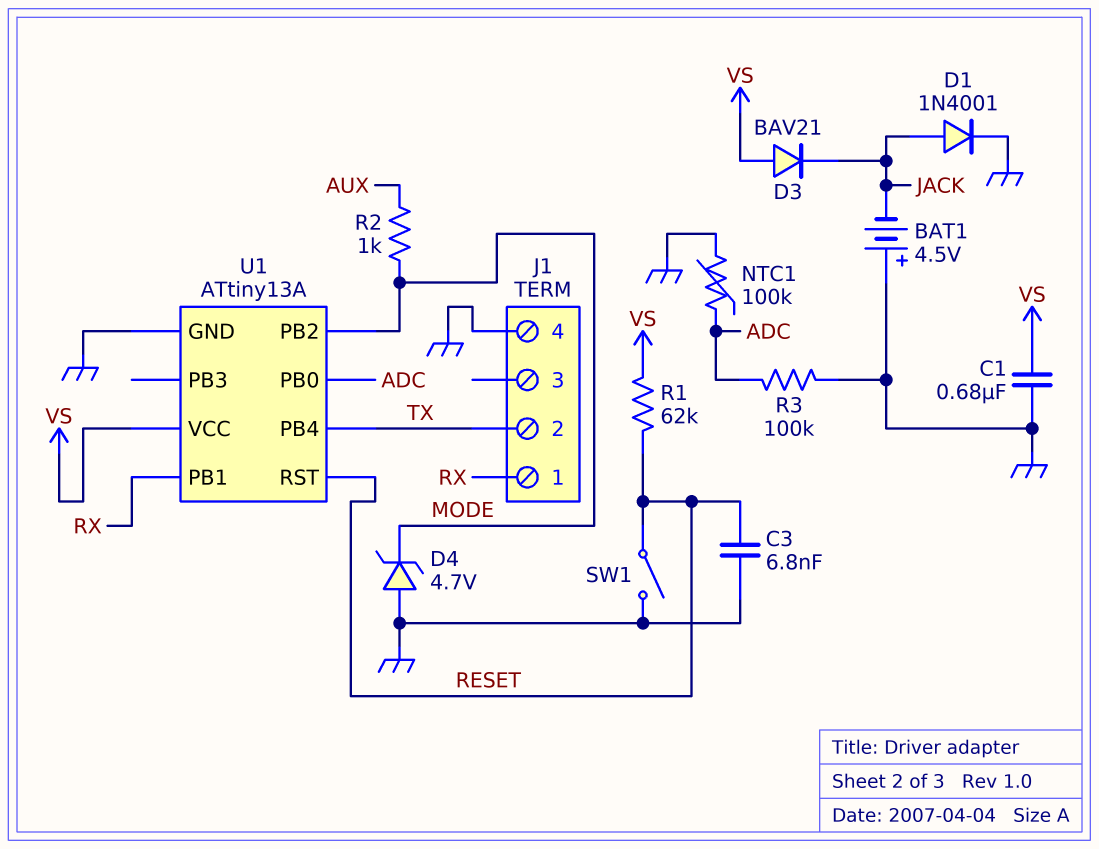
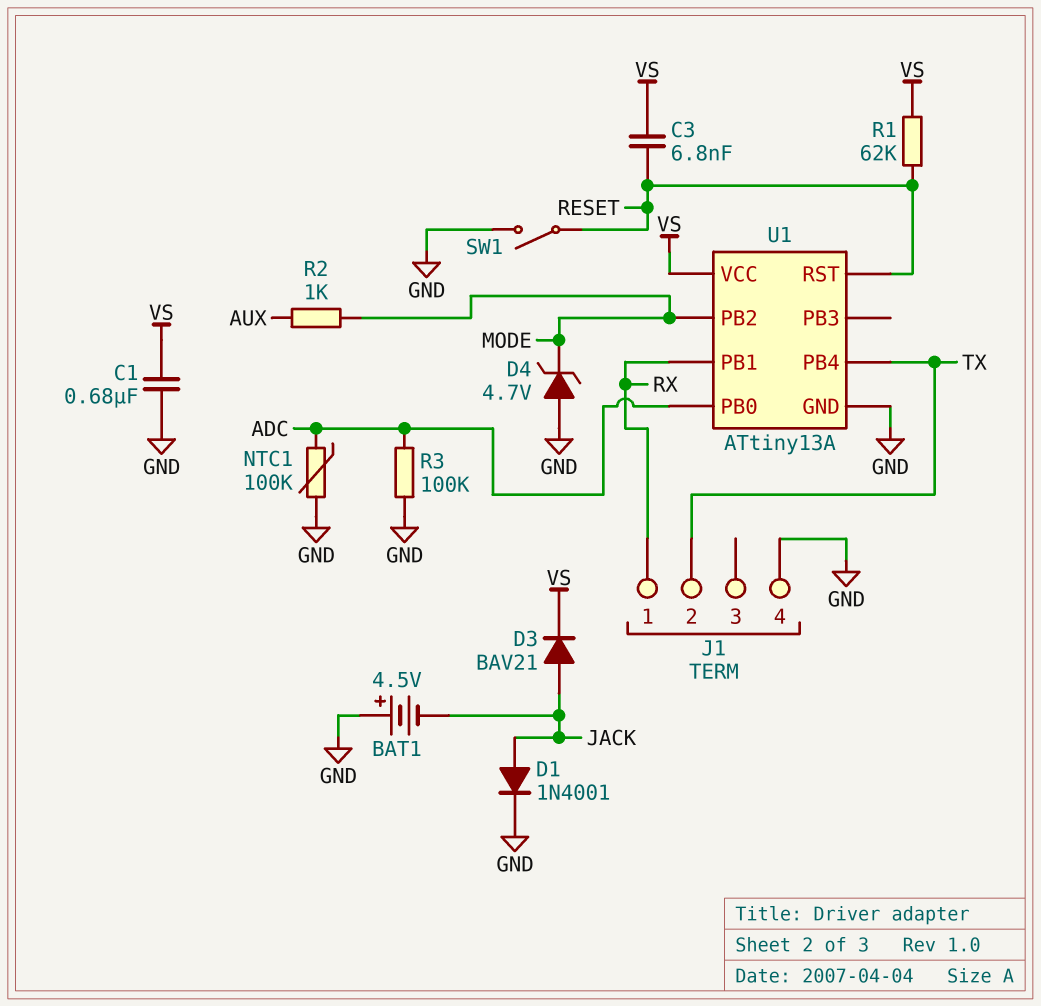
C3: 6.8nF (GND, RESET) -> 6.8nF (RESET, VS)
D3: diode BAV21 (A VS, K JACK) -> diode BAV21 (A JACK, K VS)

